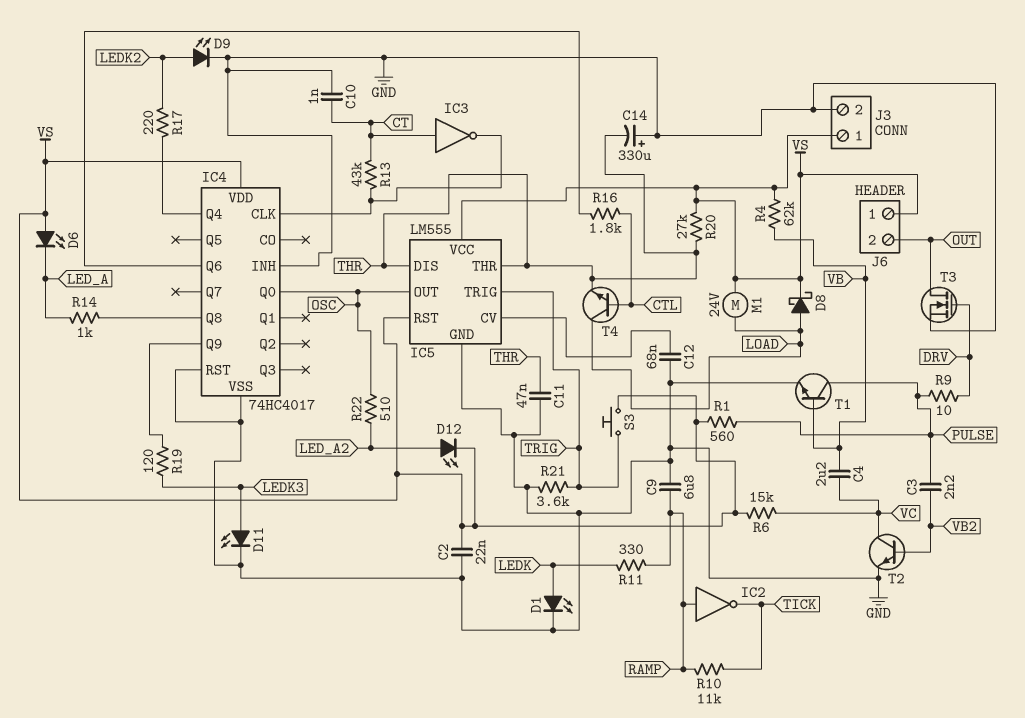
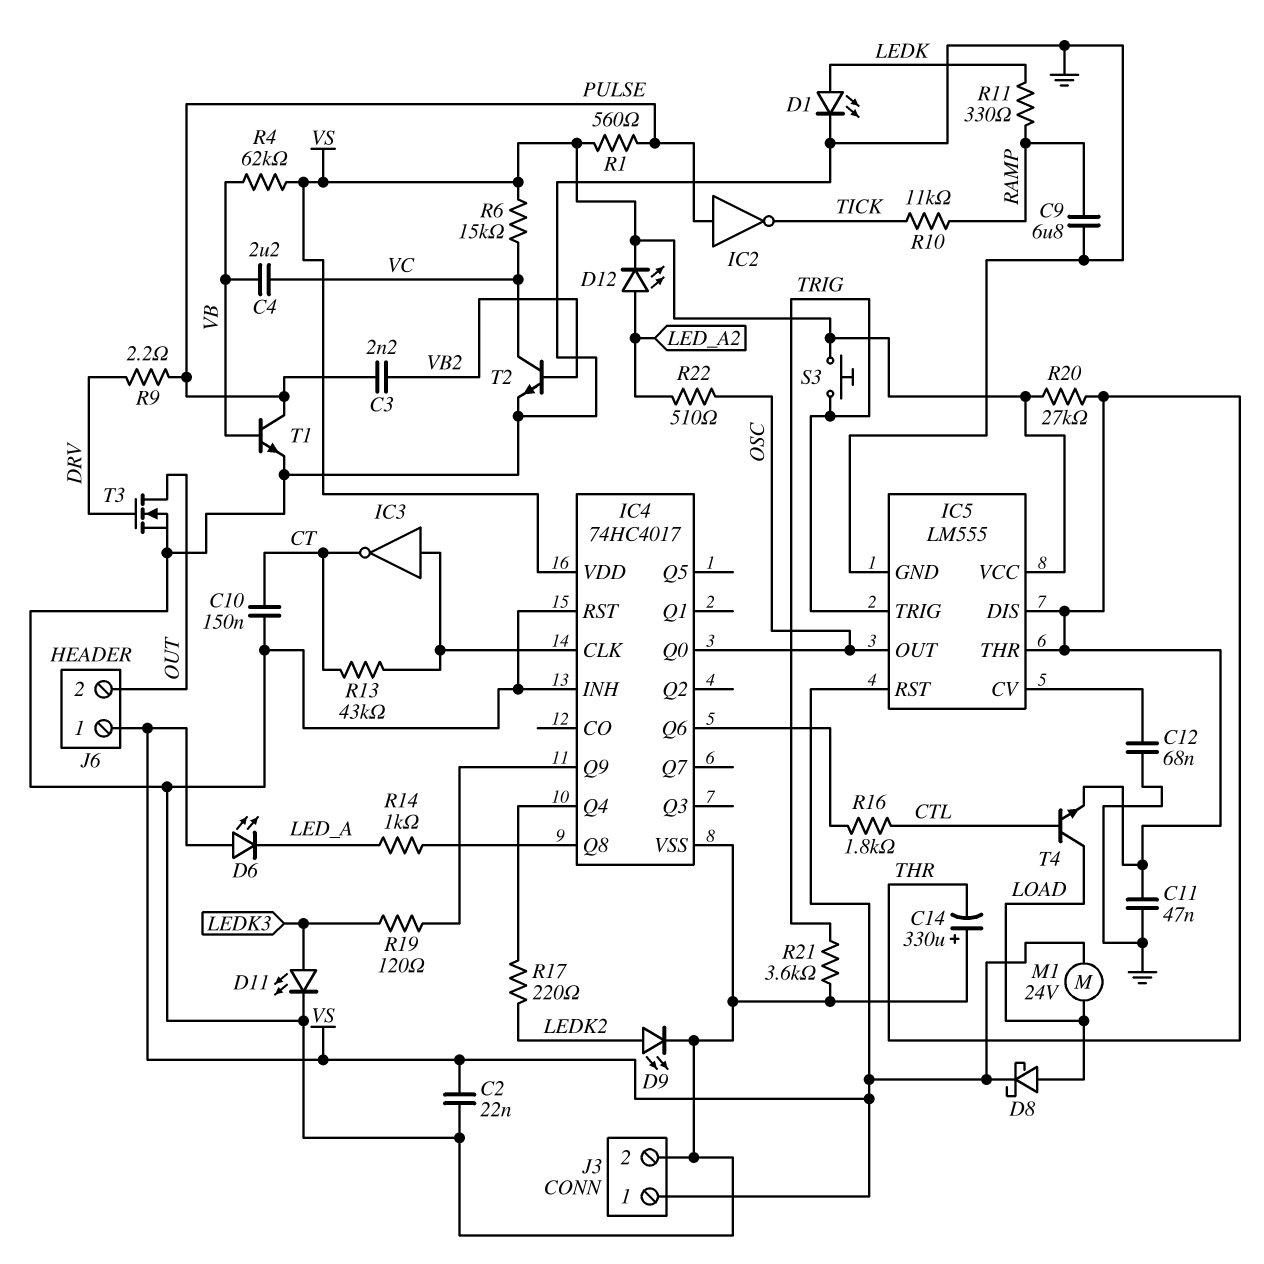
C10: 1nF (CT, GND) -> 150nF (CT, GND)
IC2: NOT (in RAMP, out TICK) -> NOT (in PULSE, out TICK)
IC3: NOT (in CT, out IC4/CLK) -> NOT (in IC4/CLK, out CT)
R9: 10 (DRV, PULSE) -> 2.2 (DRV, PULSE)

